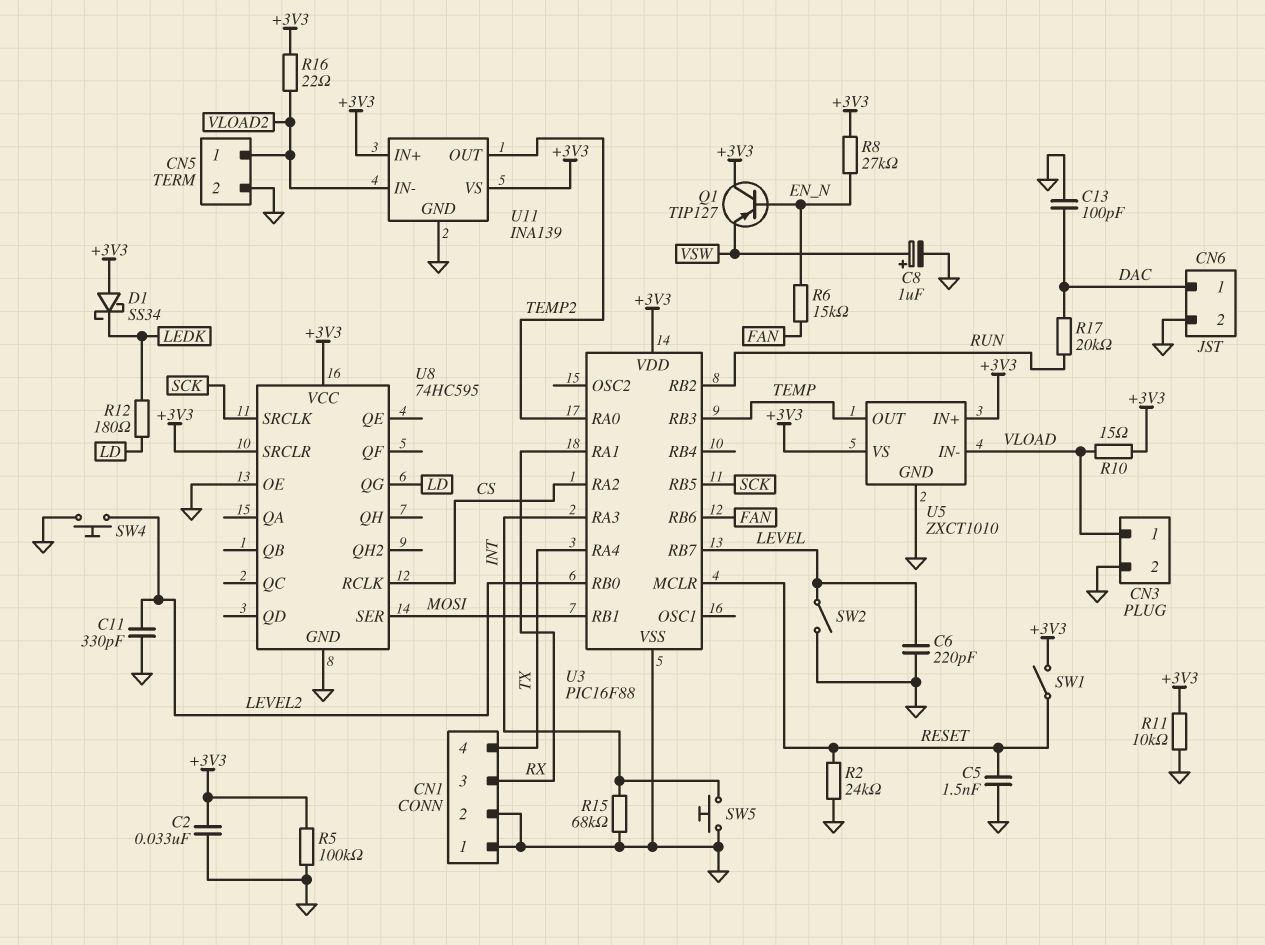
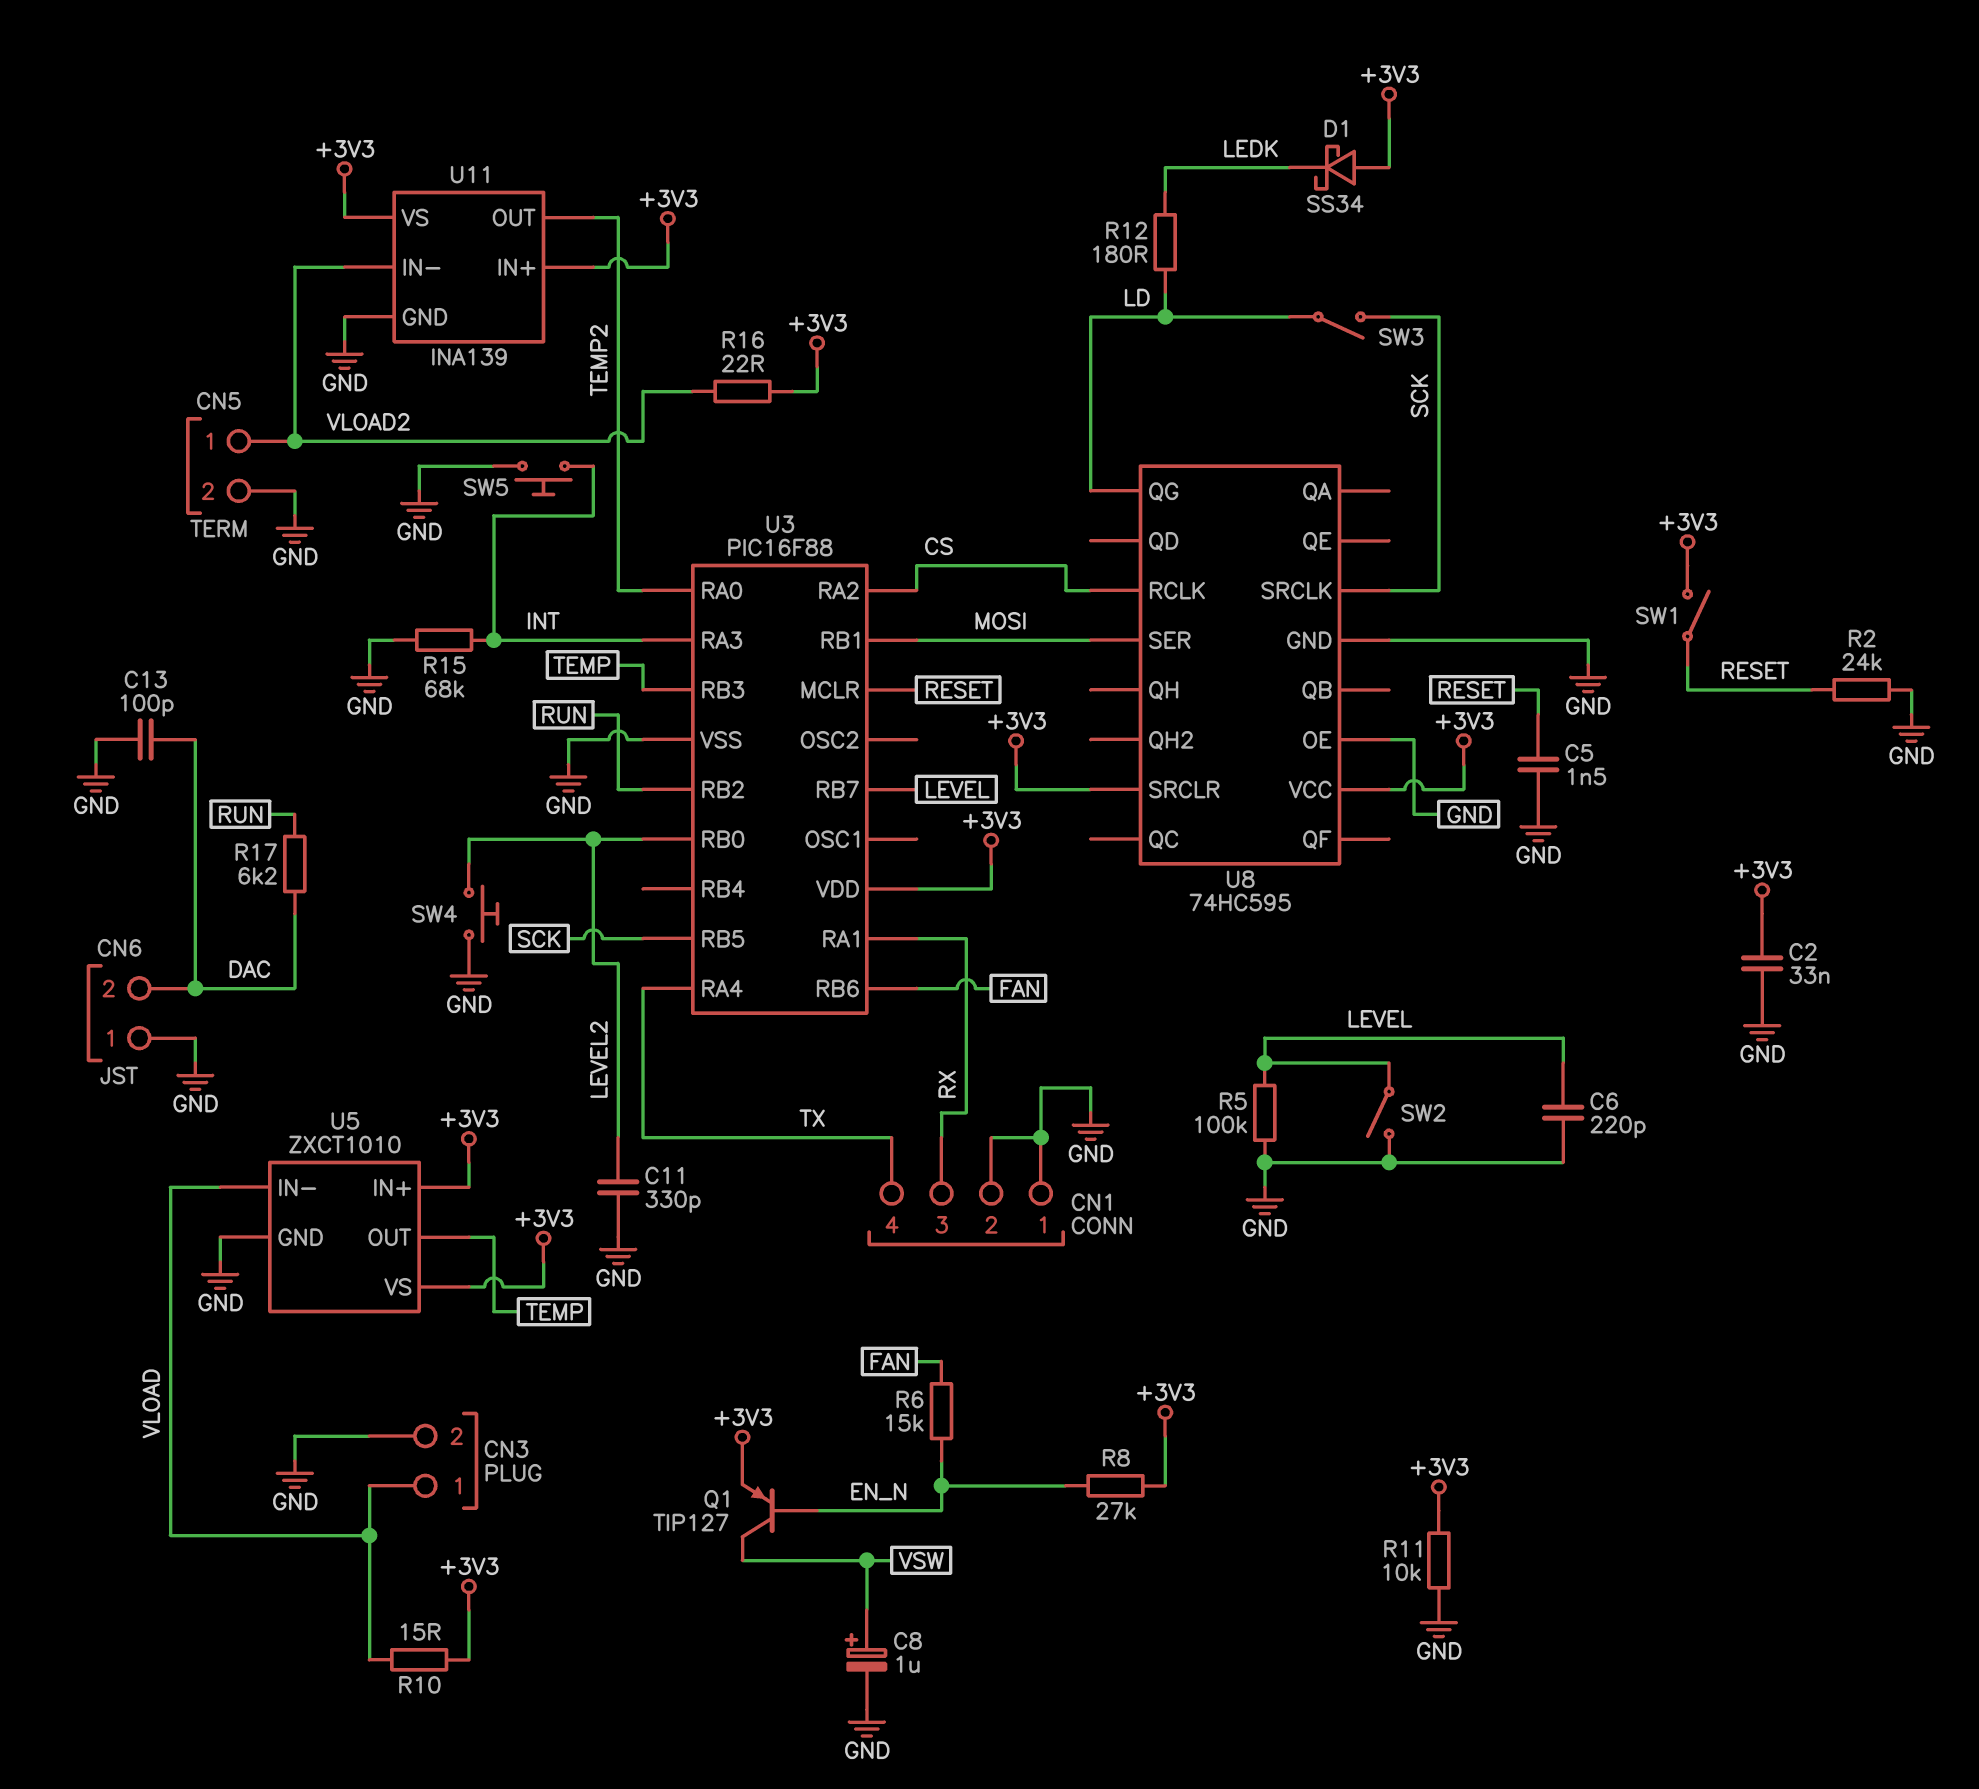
CN6 pin 1: DAC -> GND
CN6 pin 2: GND -> DAC
Q1: PNP TIP127 (B EN_N, C +3V3, E VSW) -> PNP TIP127 (B EN_N, C VSW, E +3V3)
R5: 100k (+3V3, GND) -> 100k (GND, LEVEL)
R17: 20k (DAC, RUN) -> 6.2k (DAC, RUN)
SW3: none -> switch (LD, SCK)

